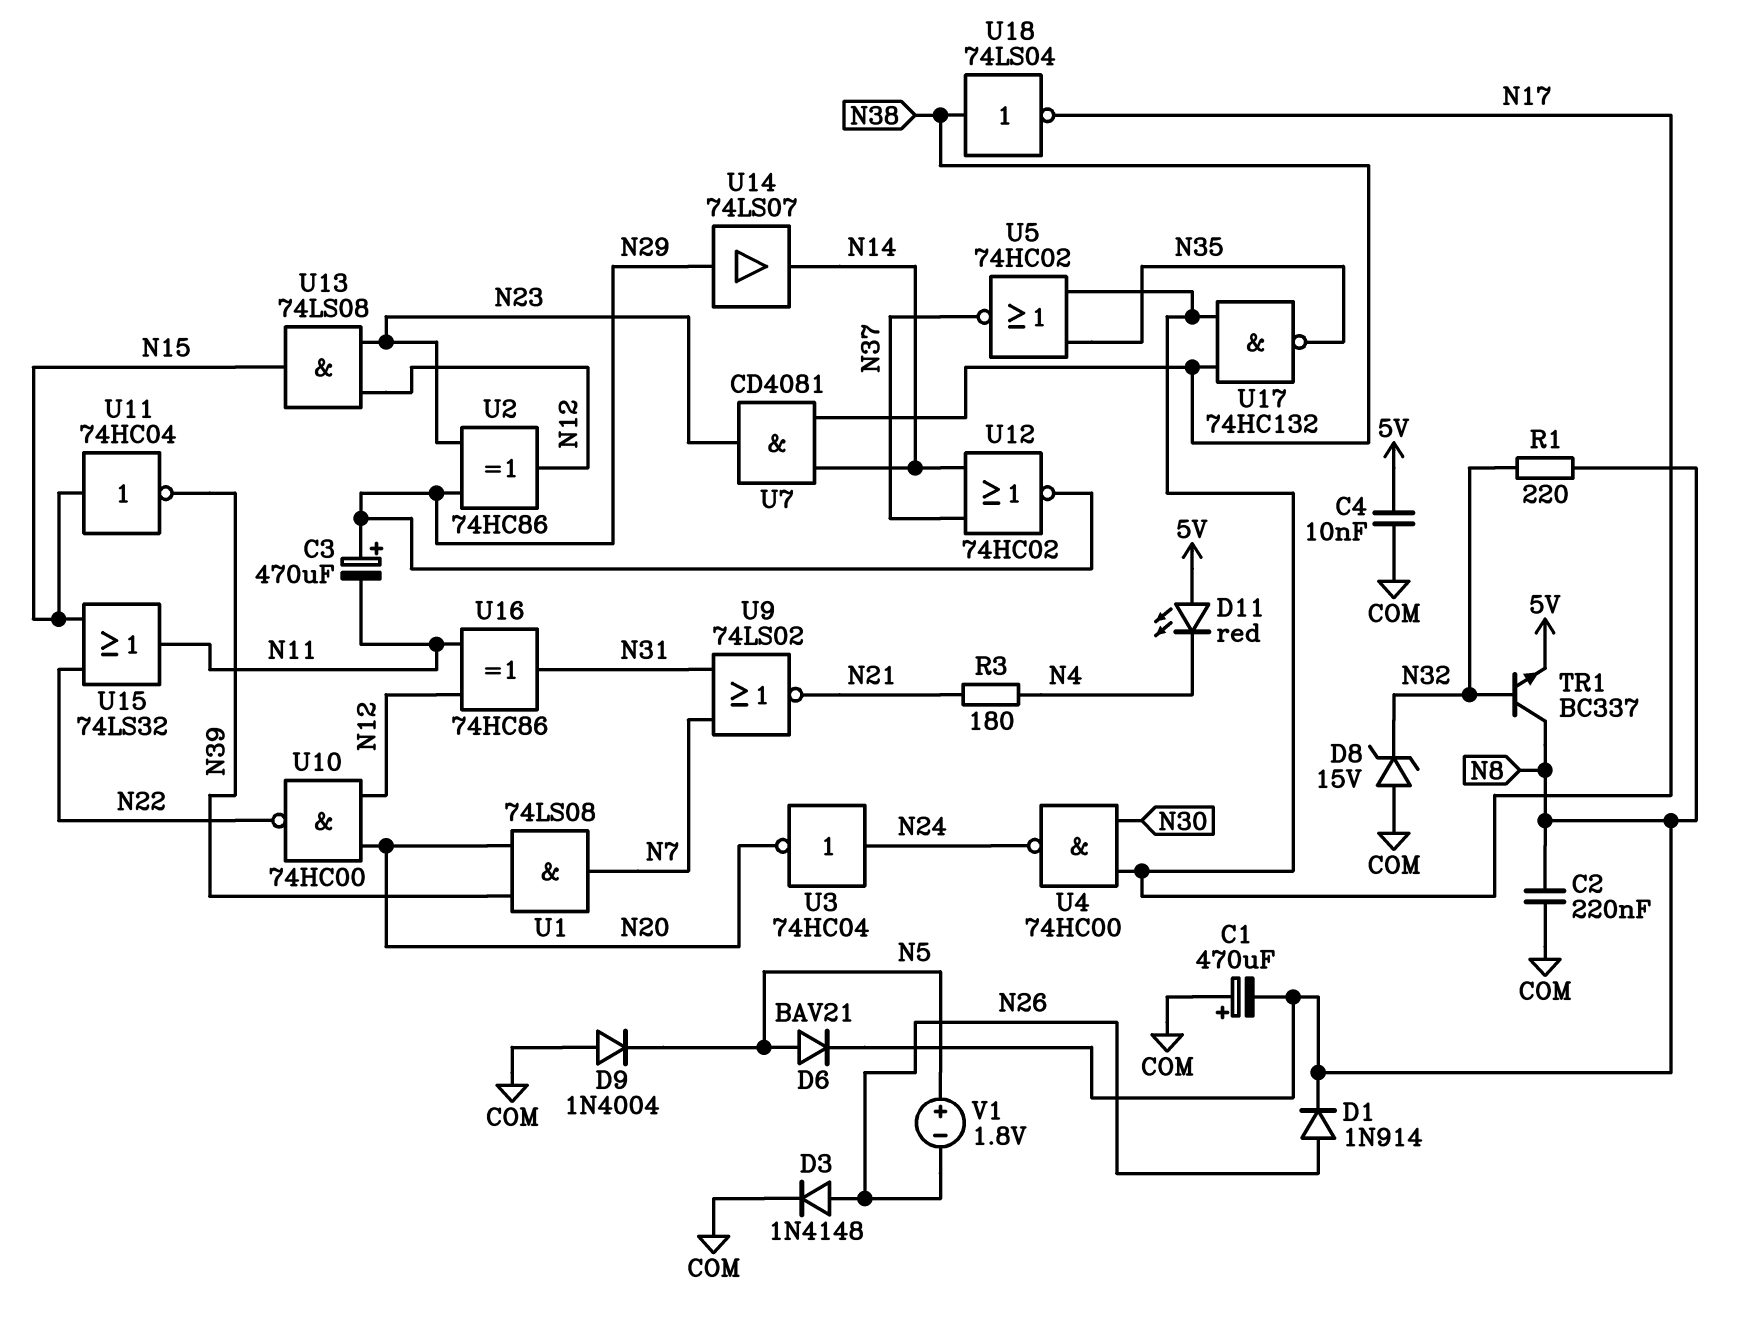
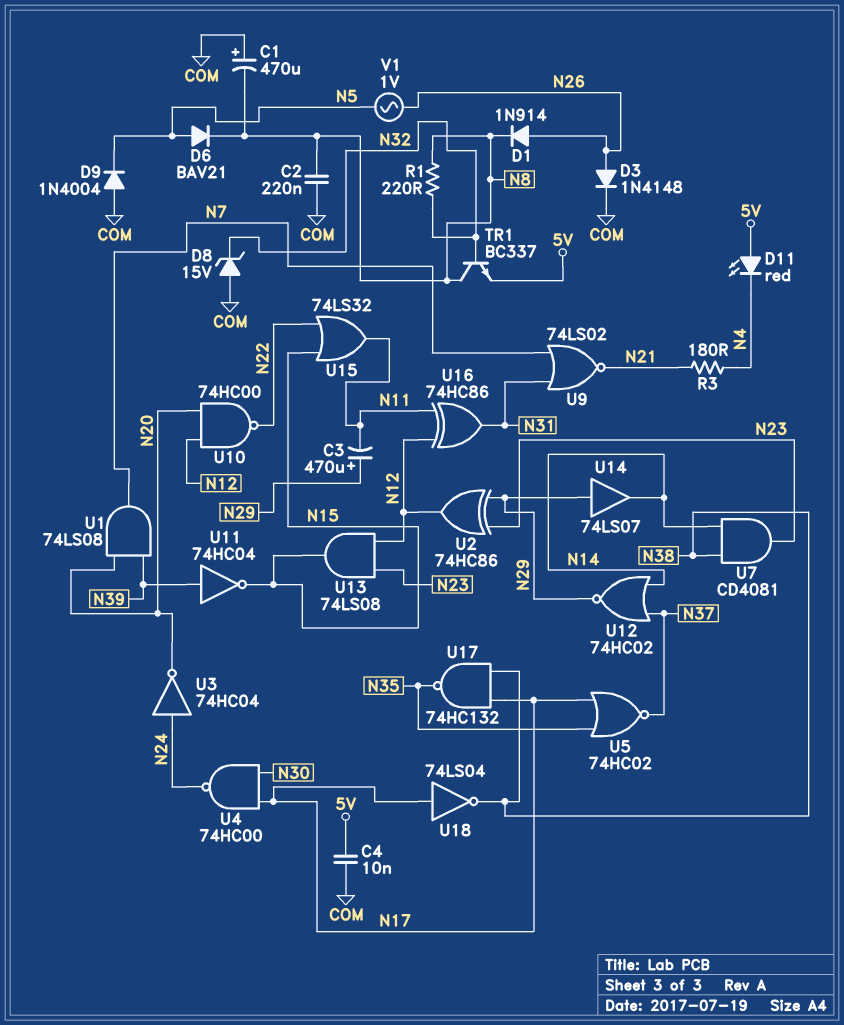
U11: NOT 74HC04 (in N15, out N39) -> NOT 74HC04 (in N39, out N15)
U18: NOT 74LS04 (in N38, out N17) -> NOT 74LS04 (in N17, out N38)
V1: 1.8V (plus N5, minus N26) -> AC 1V (N5, N26)

